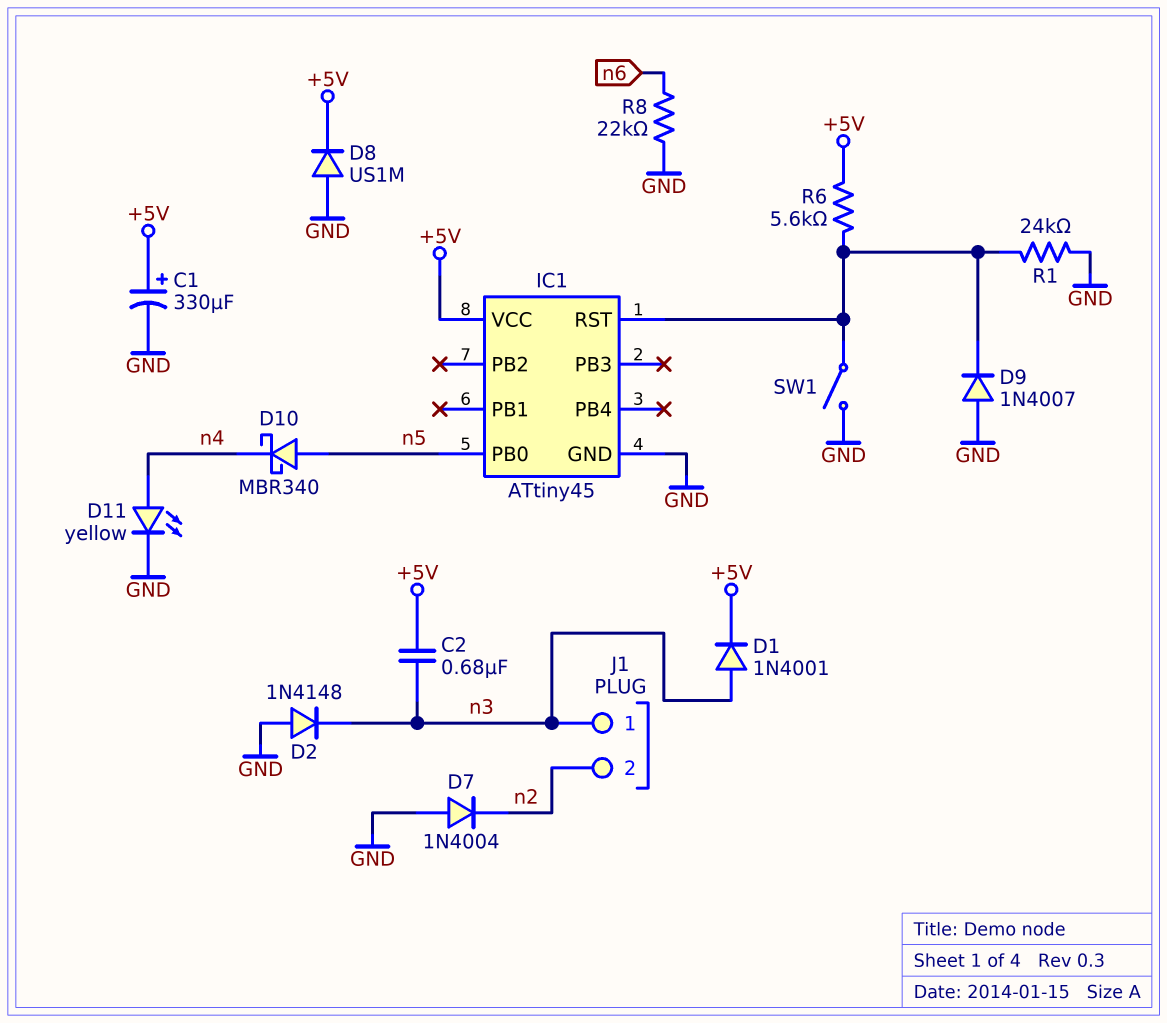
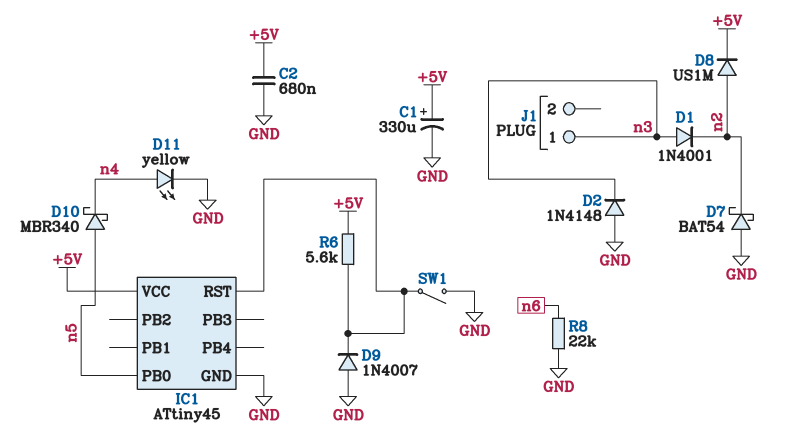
C2: 680nF (+5V, n3) -> 680nF (+5V, GND)
D1: diode 1N4001 (A n3, K +5V) -> diode 1N4001 (A n3, K n2)
D7: diode 1N4004 (A GND, K n2) -> schottky BAT54 (A GND, K n2)
D8: diode US1M (A GND, K +5V) -> diode US1M (A n2, K +5V)
J1 pin 2: n2 -> none
R1: 24k (GND, IC1/RST) -> none

